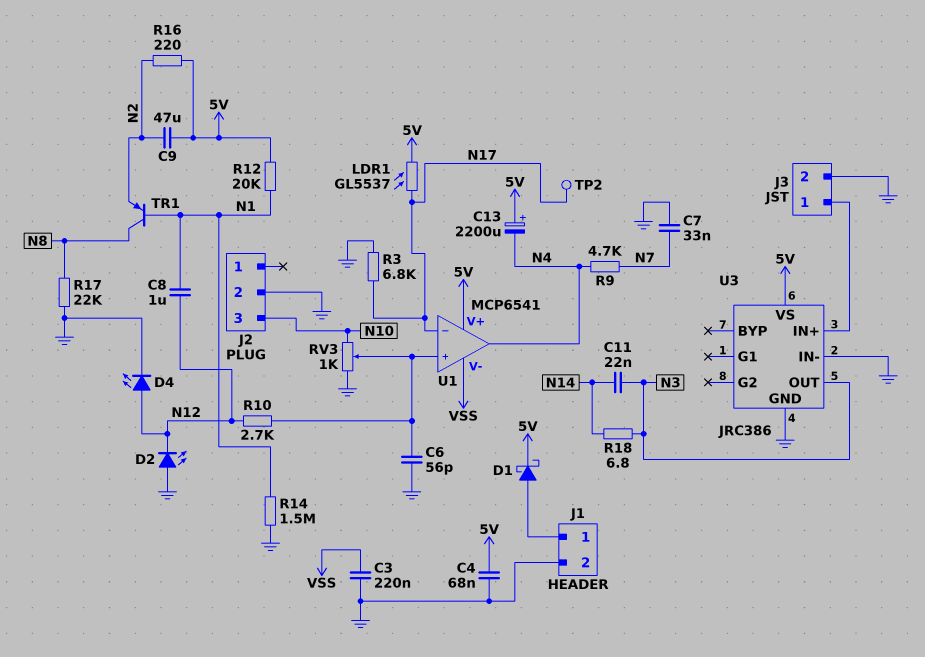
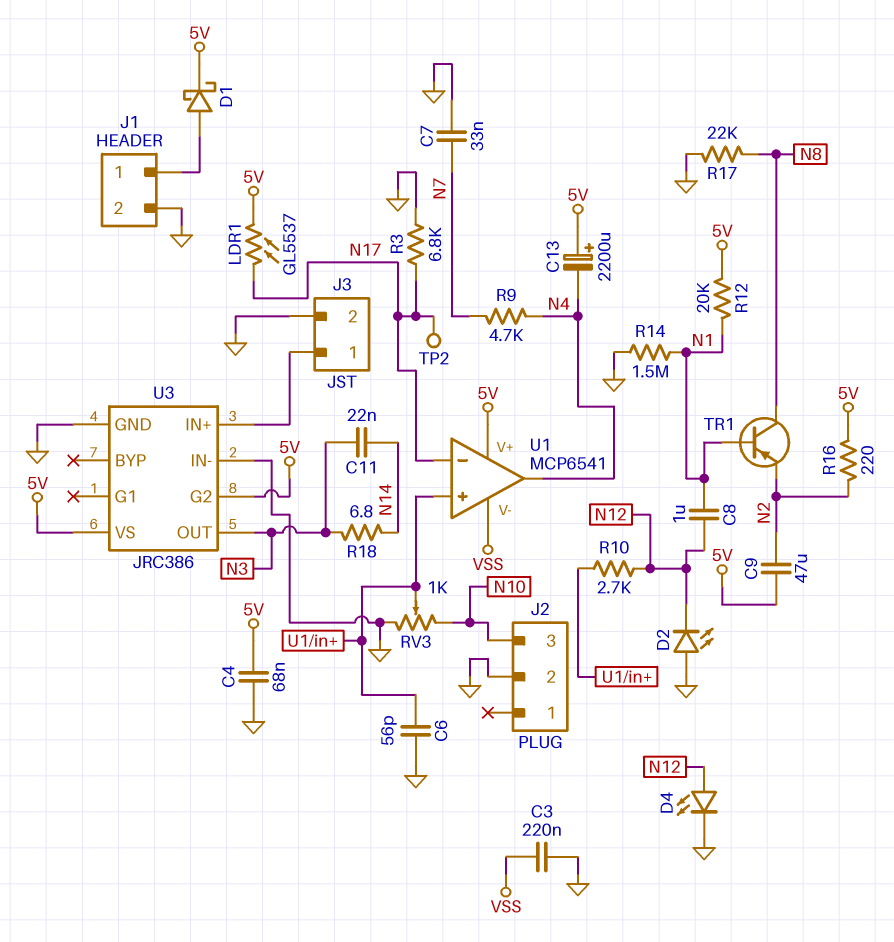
U3 pin G2: none -> 5V

